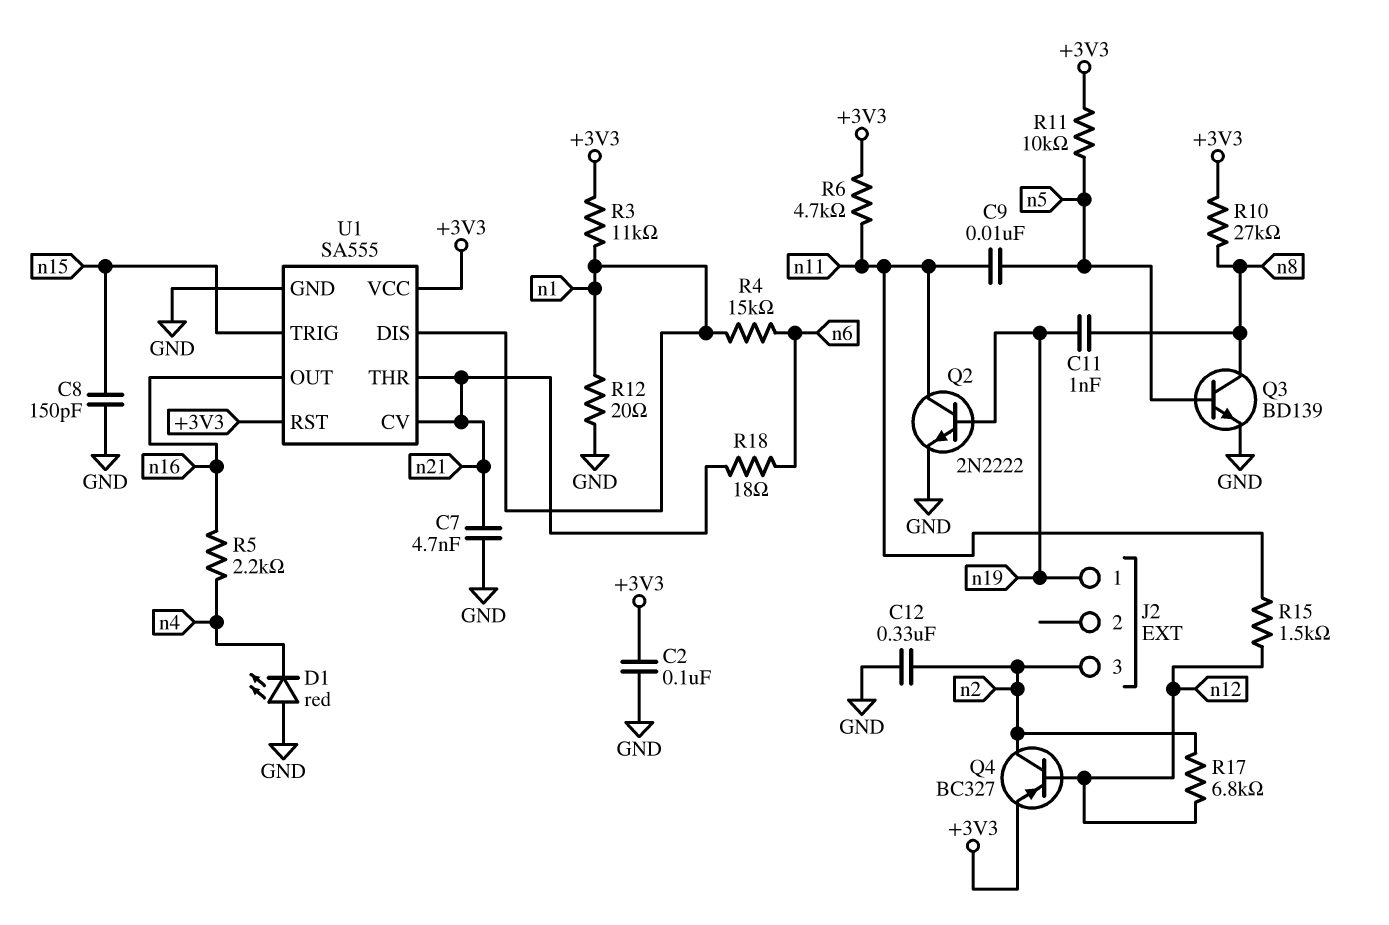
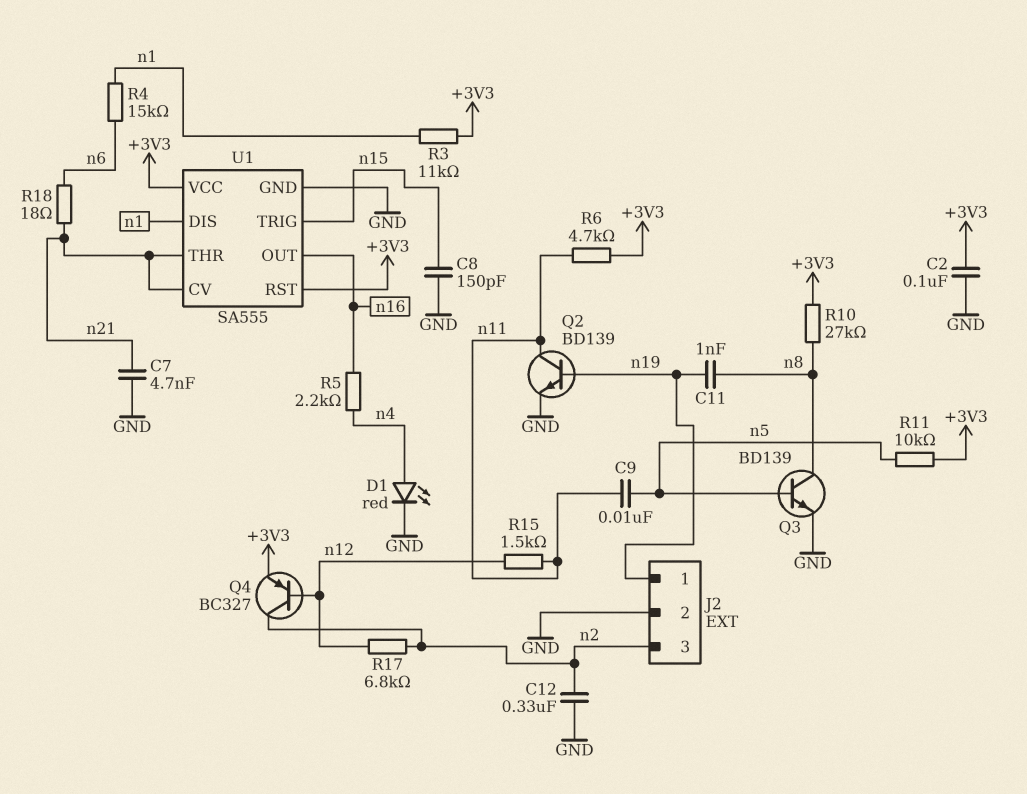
D1: LED red (A GND, K n4) -> LED red (A n4, K GND)
J2 pin 2: none -> GND
Q2: NPN 2N2222 (B n19, C n11, E GND) -> NPN BD139 (B n19, C n11, E GND)
R12: 20 (GND, n1) -> none

